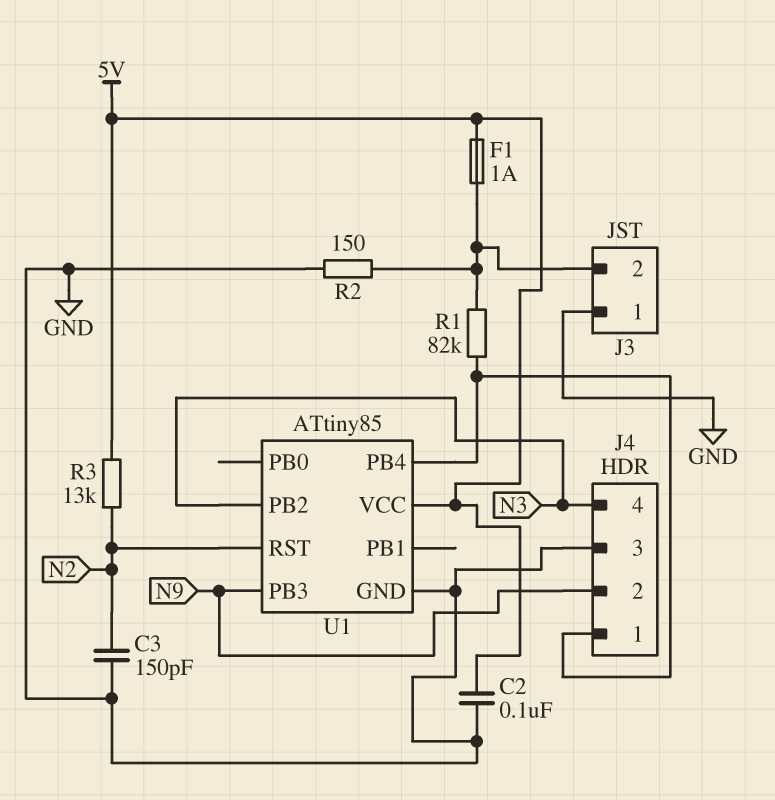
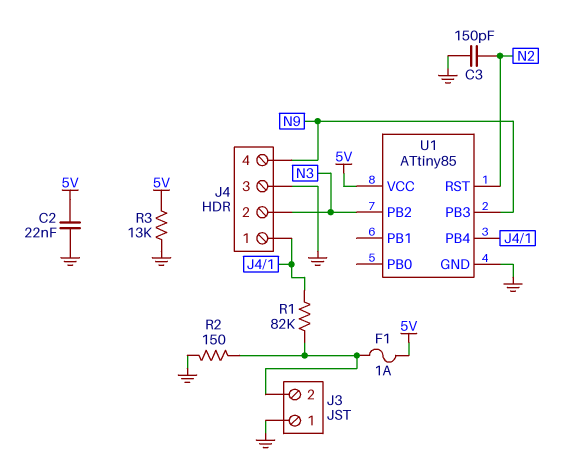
C2: 100nF (5V, GND) -> 22nF (5V, GND)
J4 pin 2: N9 -> N3
J4 pin 4: N3 -> N9
R3: 13k (5V, N2) -> 13k (5V, GND)

